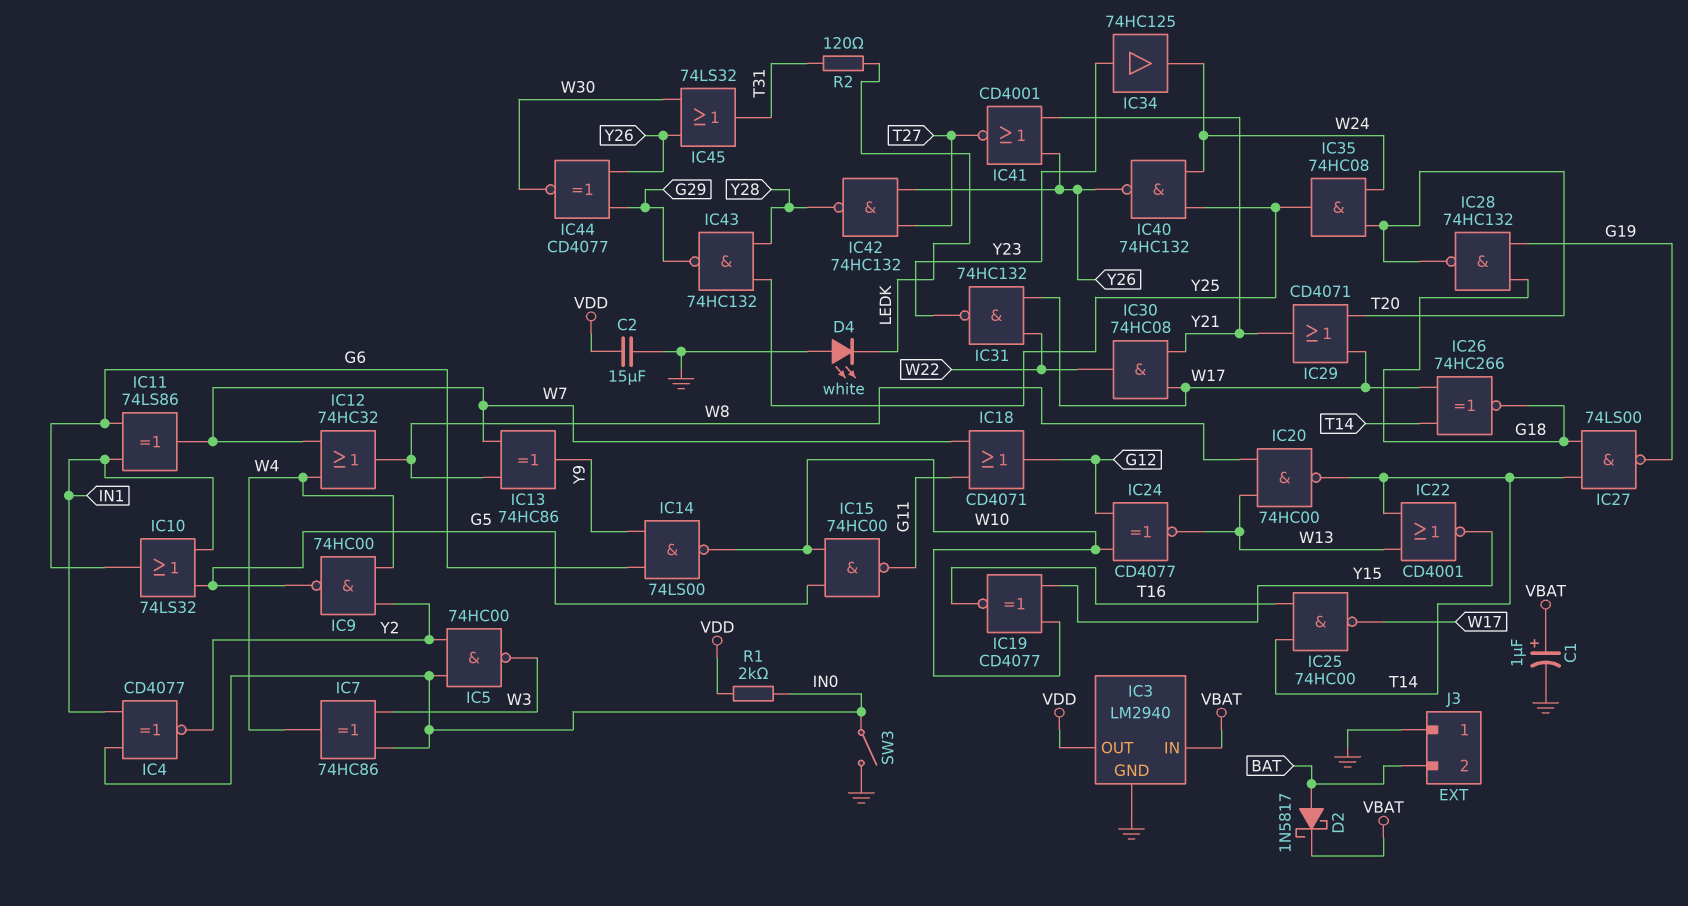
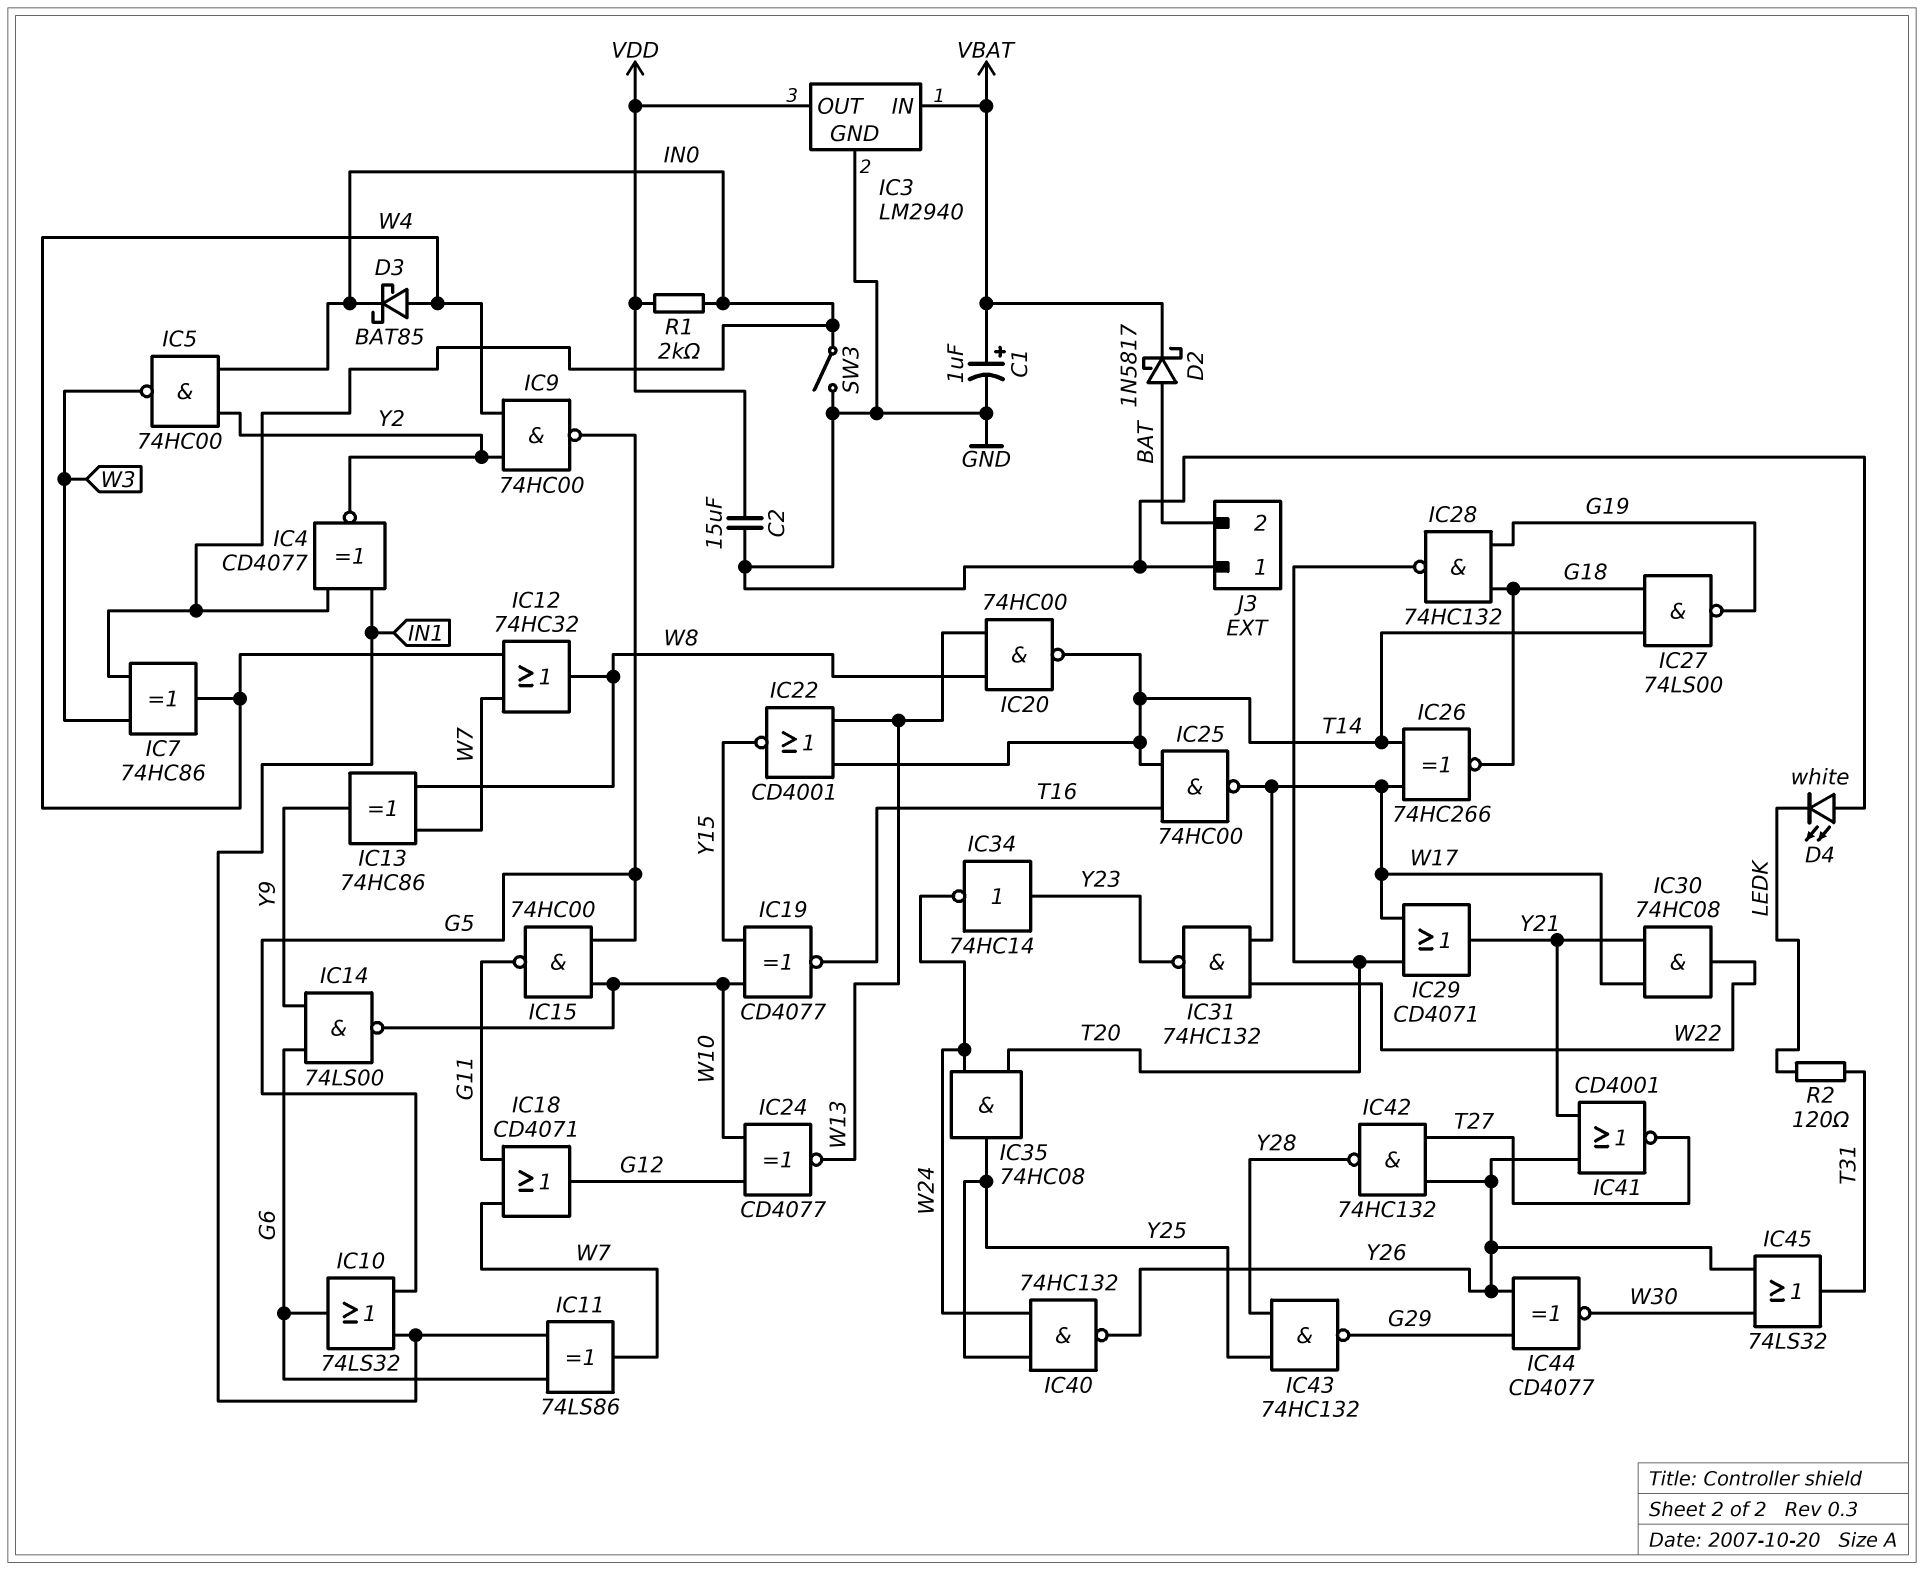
D3: none -> schottky BAT85 (A W4, K IN0)
IC34: buffer 74HC125 (in Y23, out W24) -> NOT 74HC14 (in Y23, out W24)

